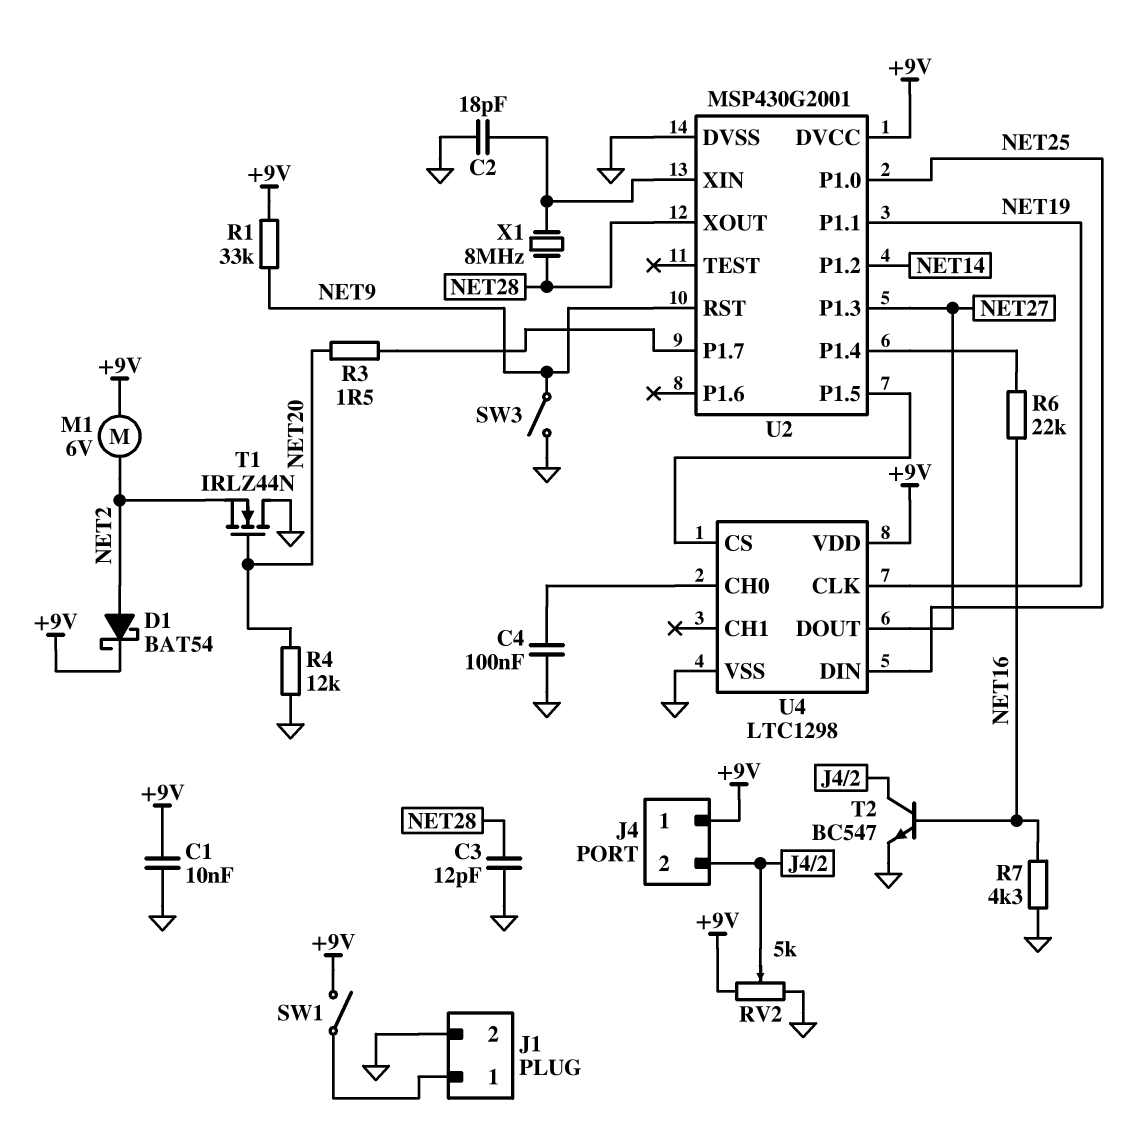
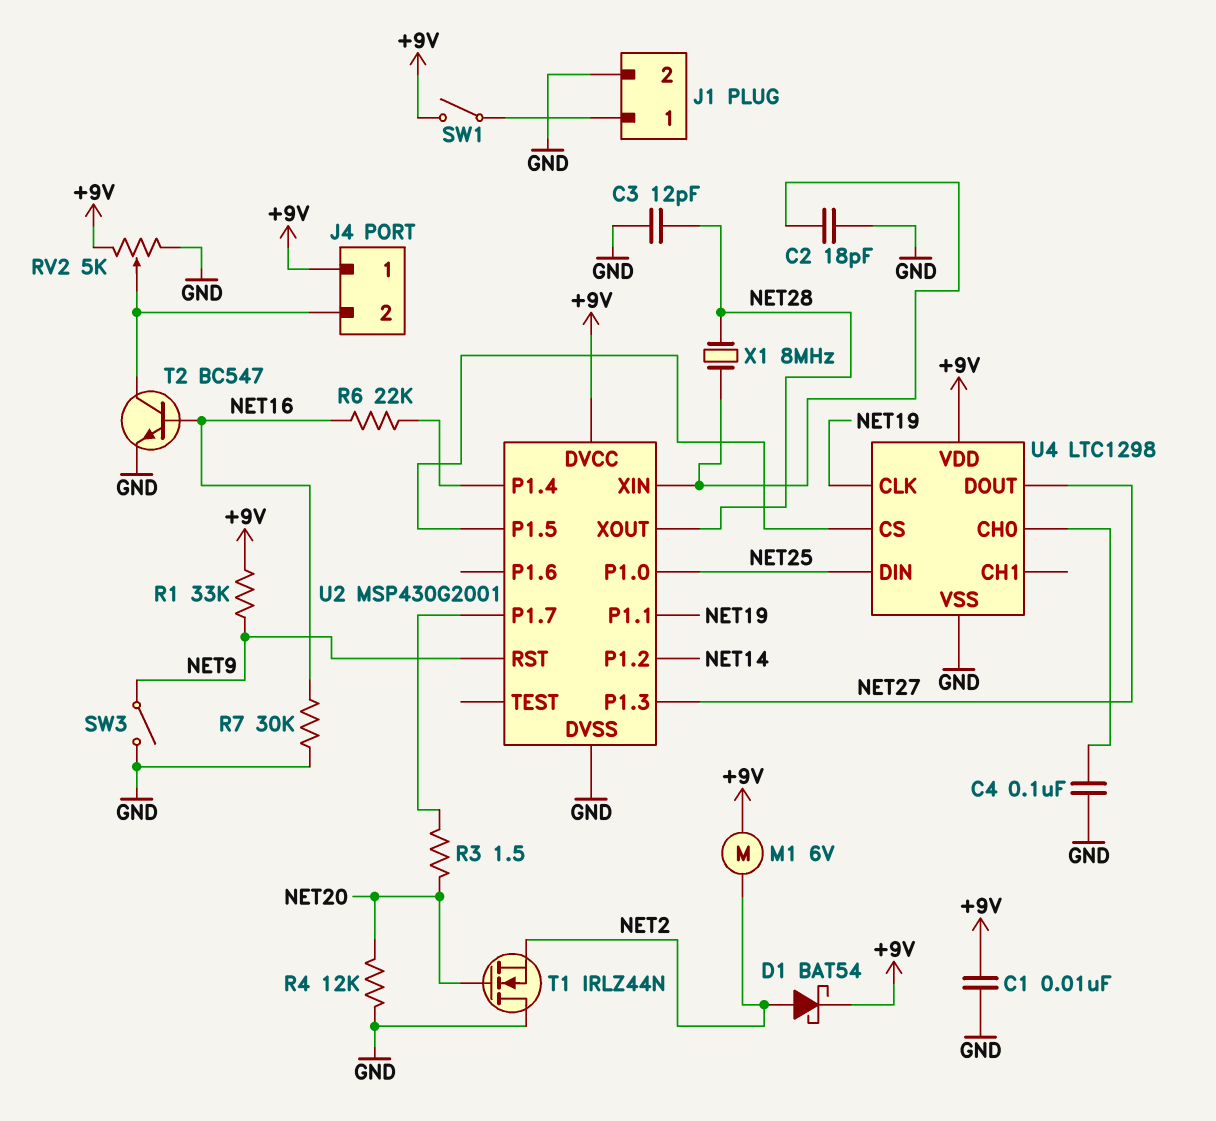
R7: 4.3k (GND, NET16) -> 30k (GND, NET16)

